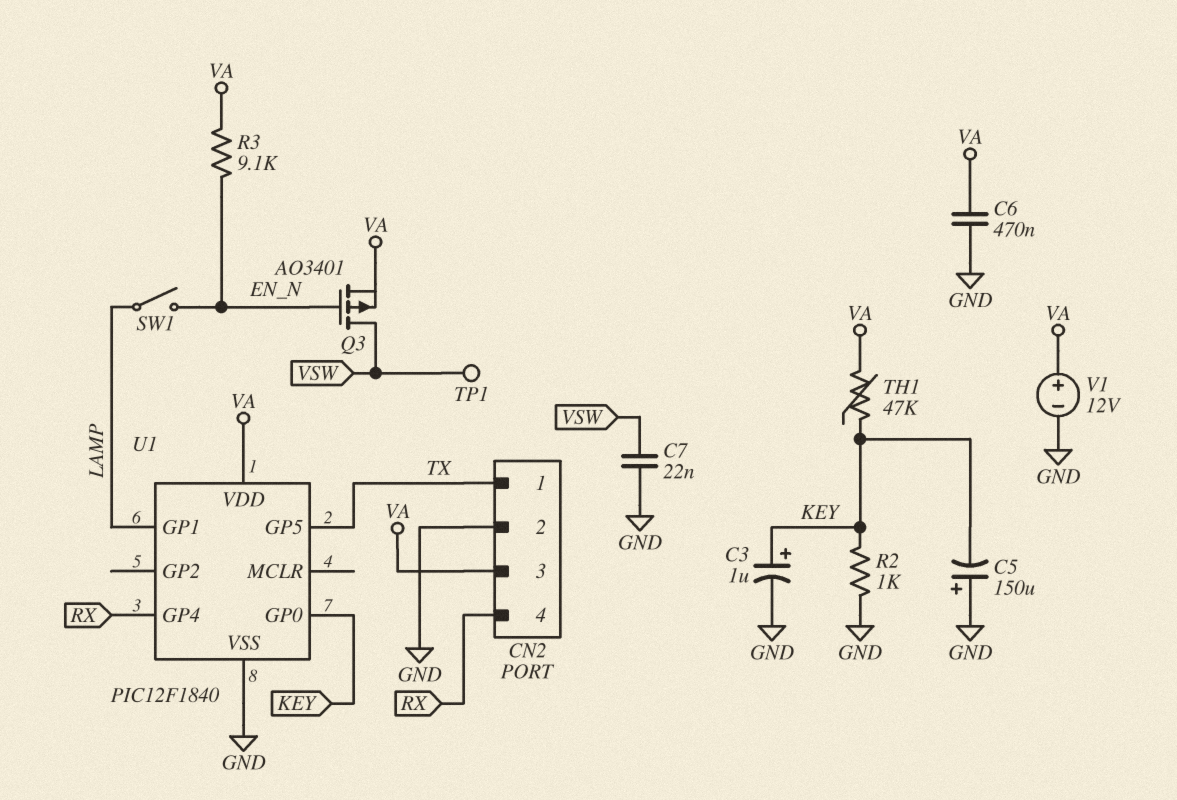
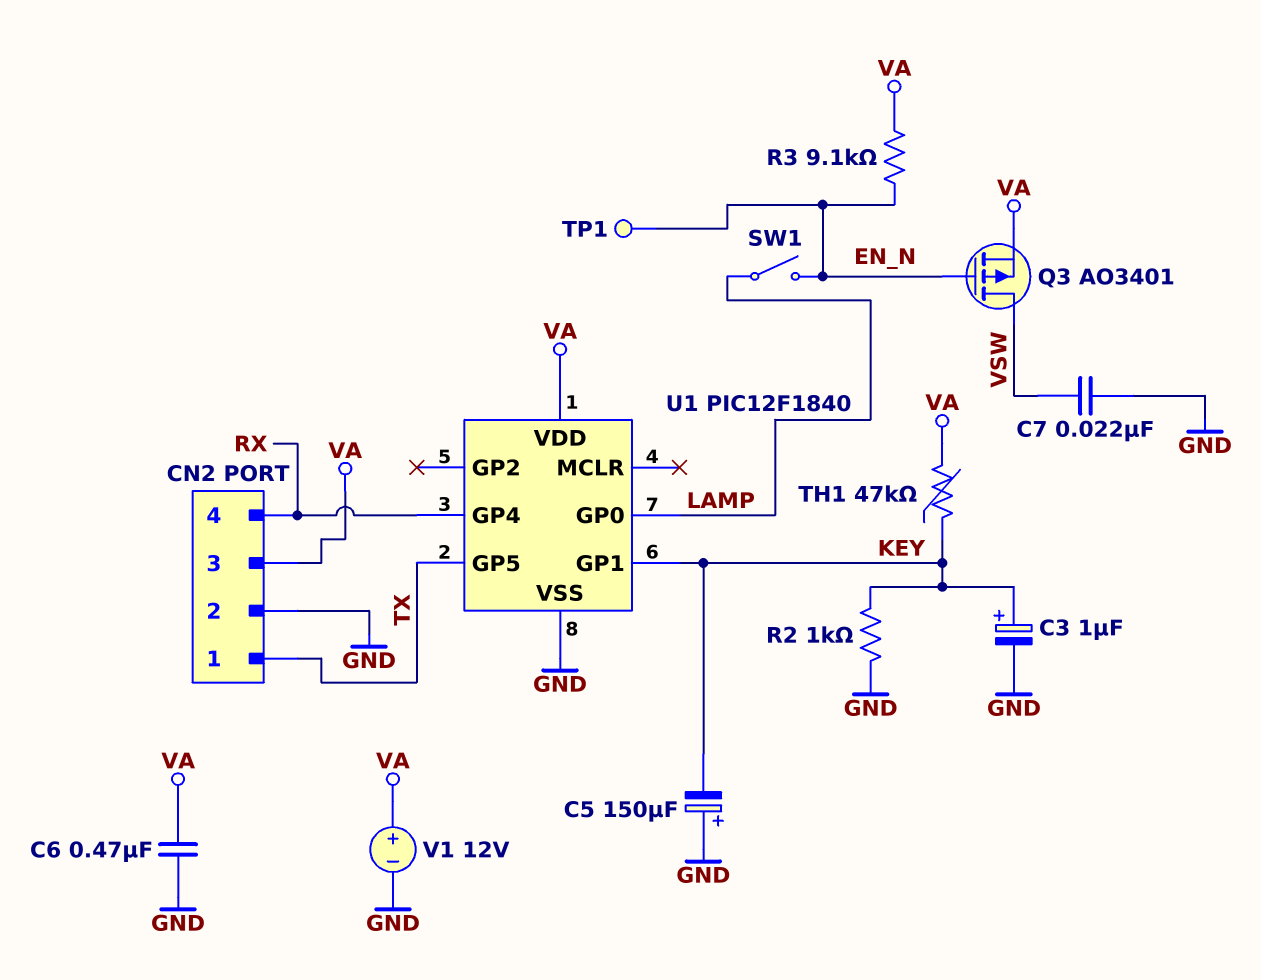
TP1: test point (VSW) -> test point (EN_N)
U1 pin GP0: KEY -> LAMP
U1 pin GP1: LAMP -> KEY

